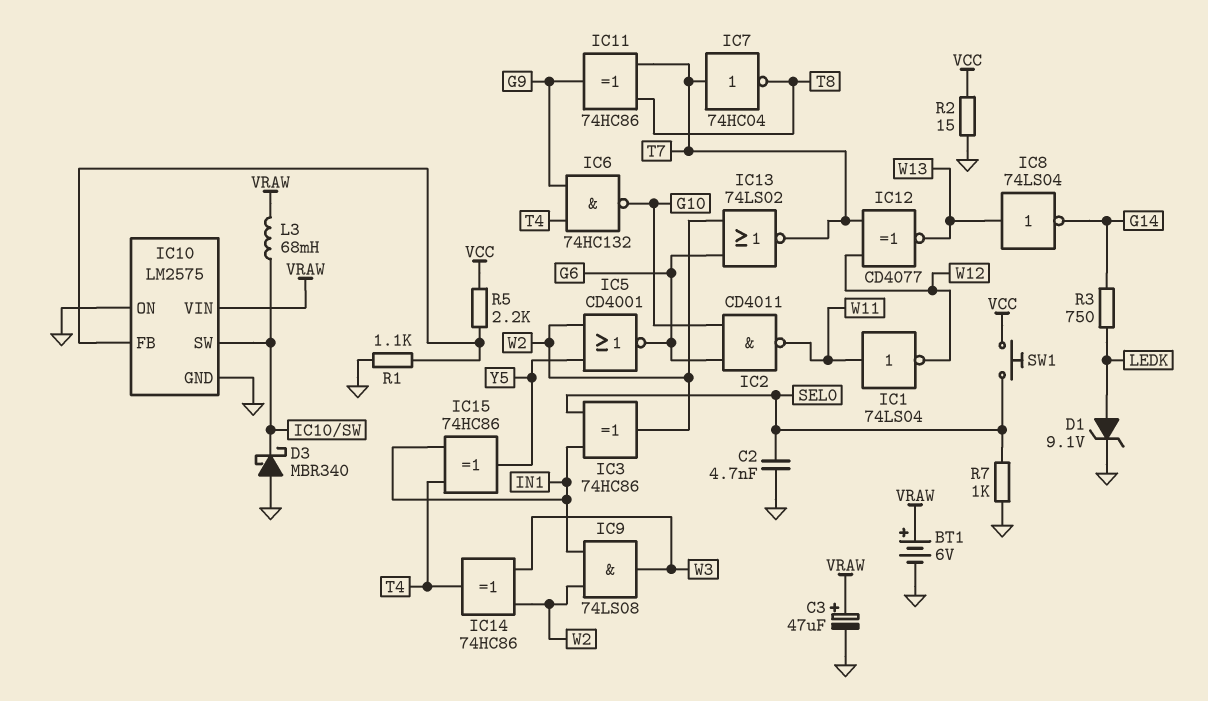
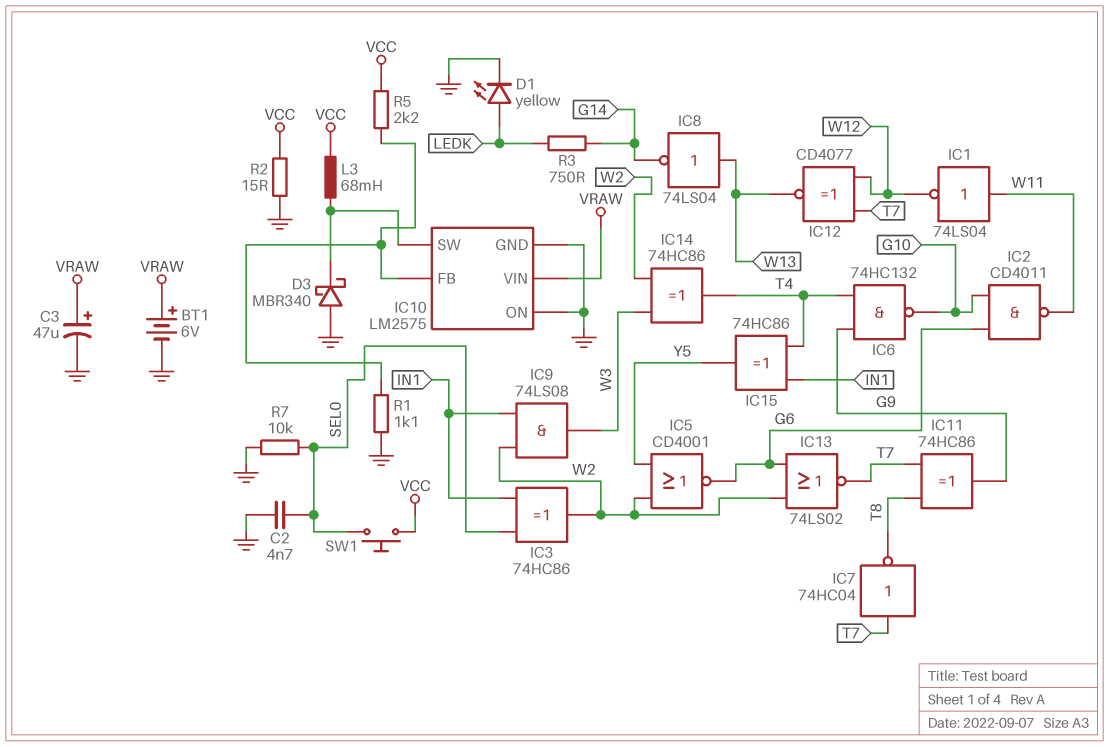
D1: zener 9.1V (A LEDK, K GND) -> LED yellow (A LEDK, K GND)
L3: 68mH (IC10/SW, VRAW) -> 68mH (IC10/SW, VCC)
R7: 1k (GND, SEL0) -> 10k (GND, SEL0)

